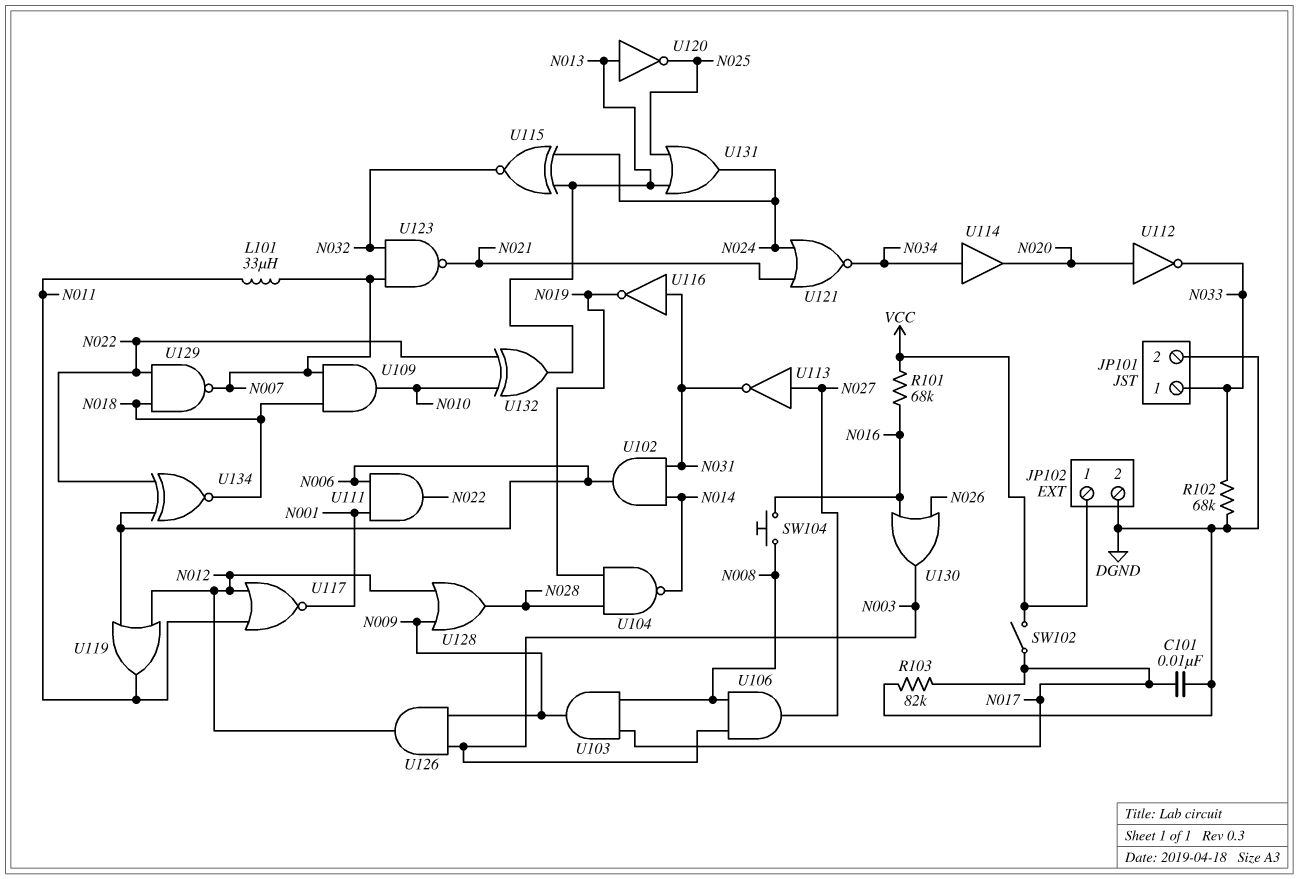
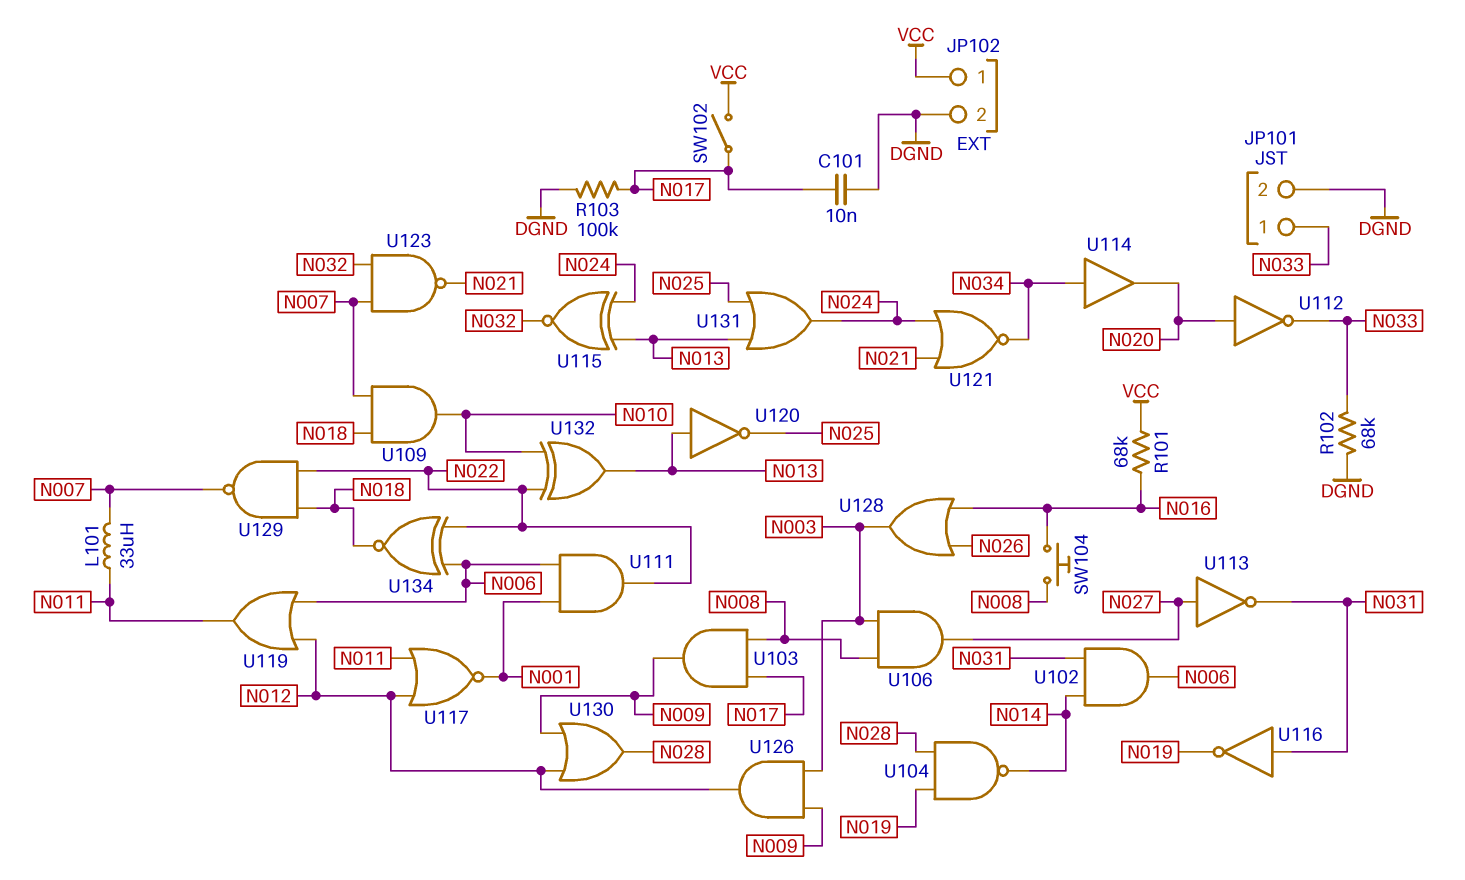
R103: 82k (DGND, N017) -> 100k (DGND, N017)
U128: OR (in N009, in N012, out N028) -> OR (in N016, in N026, out N003)
U130: OR (in N016, in N026, out N003) -> OR (in N009, in N012, out N028)

